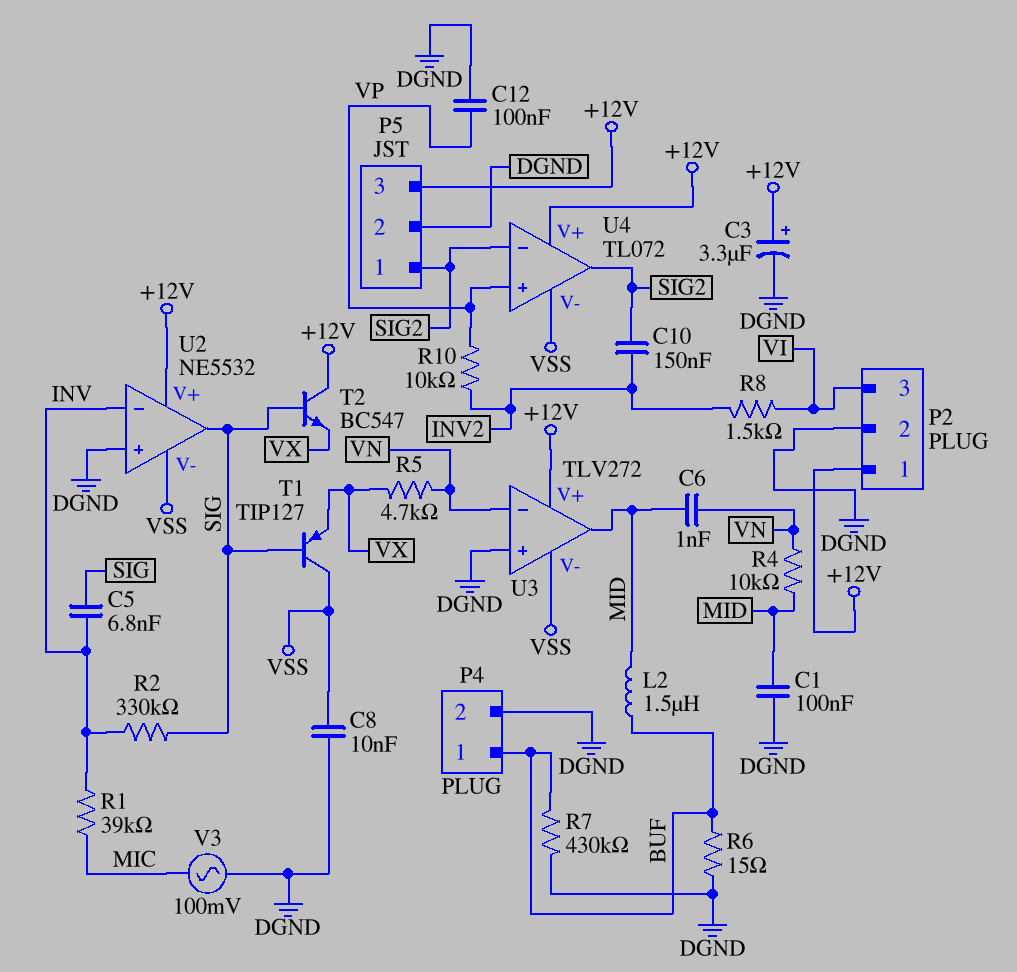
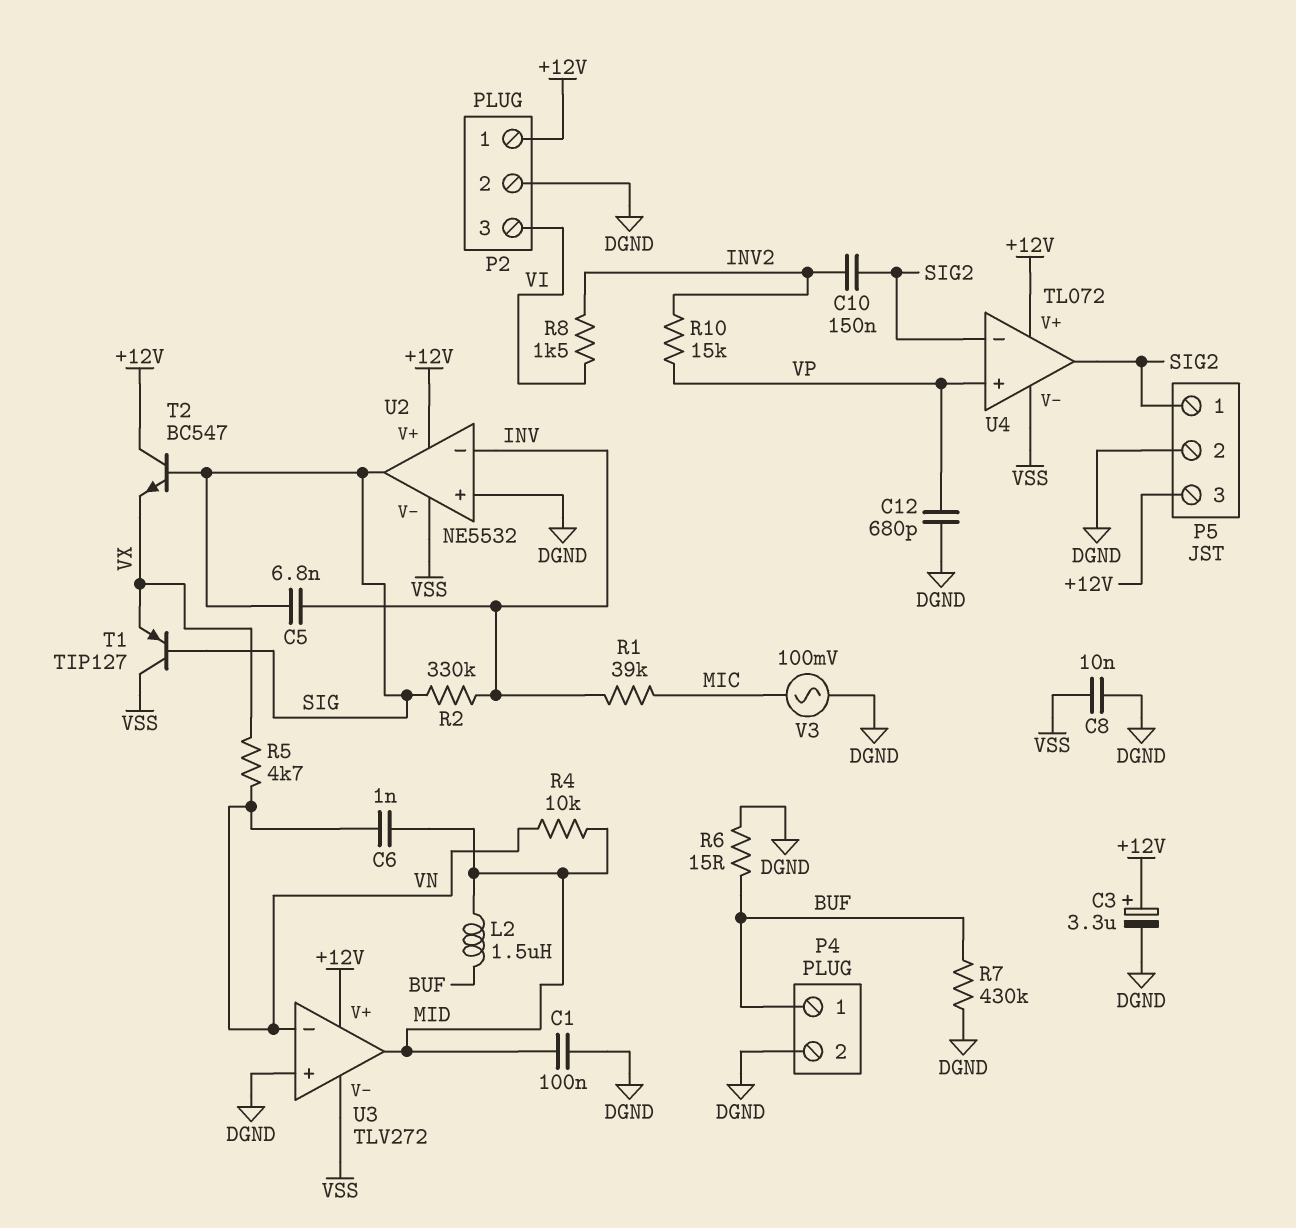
C12: 100nF (DGND, VP) -> 680pF (DGND, VP)
R10: 10k (INV2, VP) -> 15k (INV2, VP)

